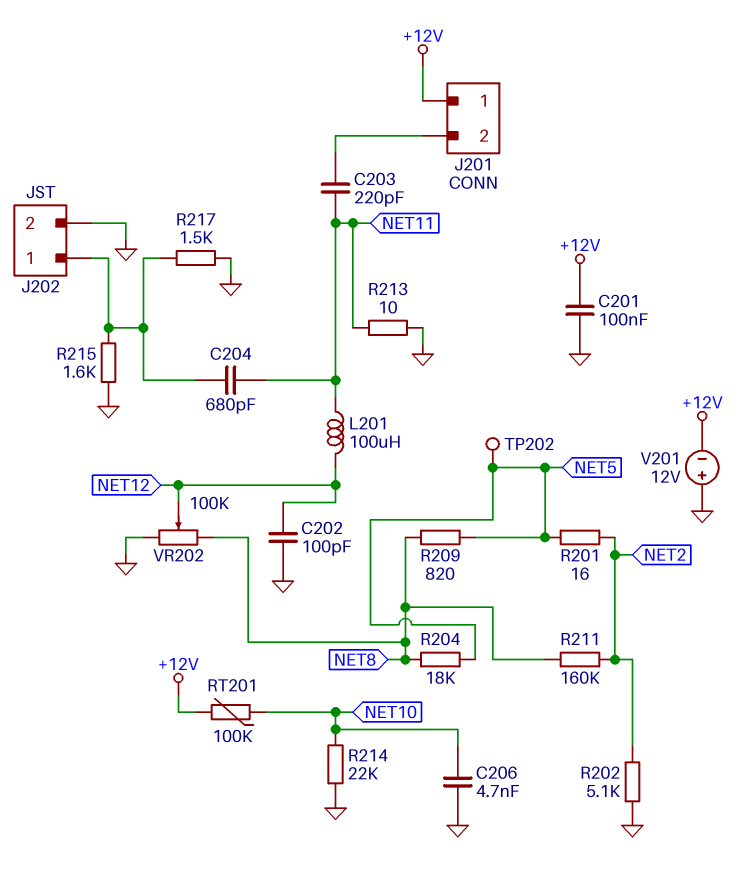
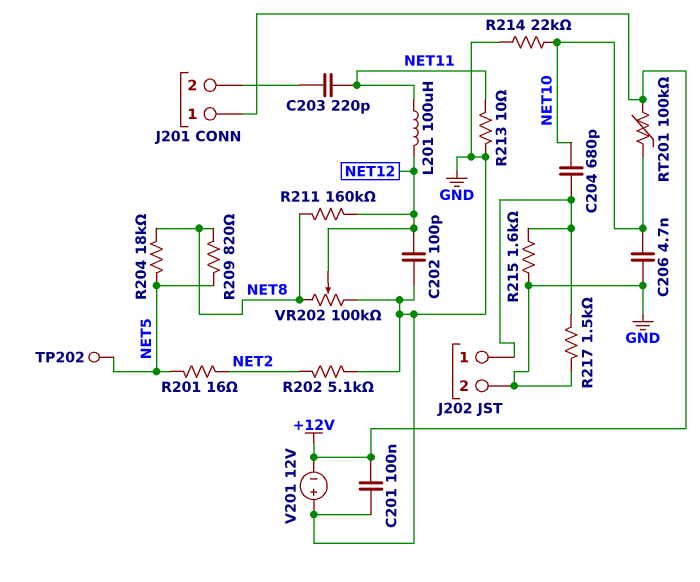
C204: 680pF (J202/1, NET11) -> 680pF (J202/1, NET10)
R211: 160k (NET2, NET8) -> 160k (NET8, NET12)

